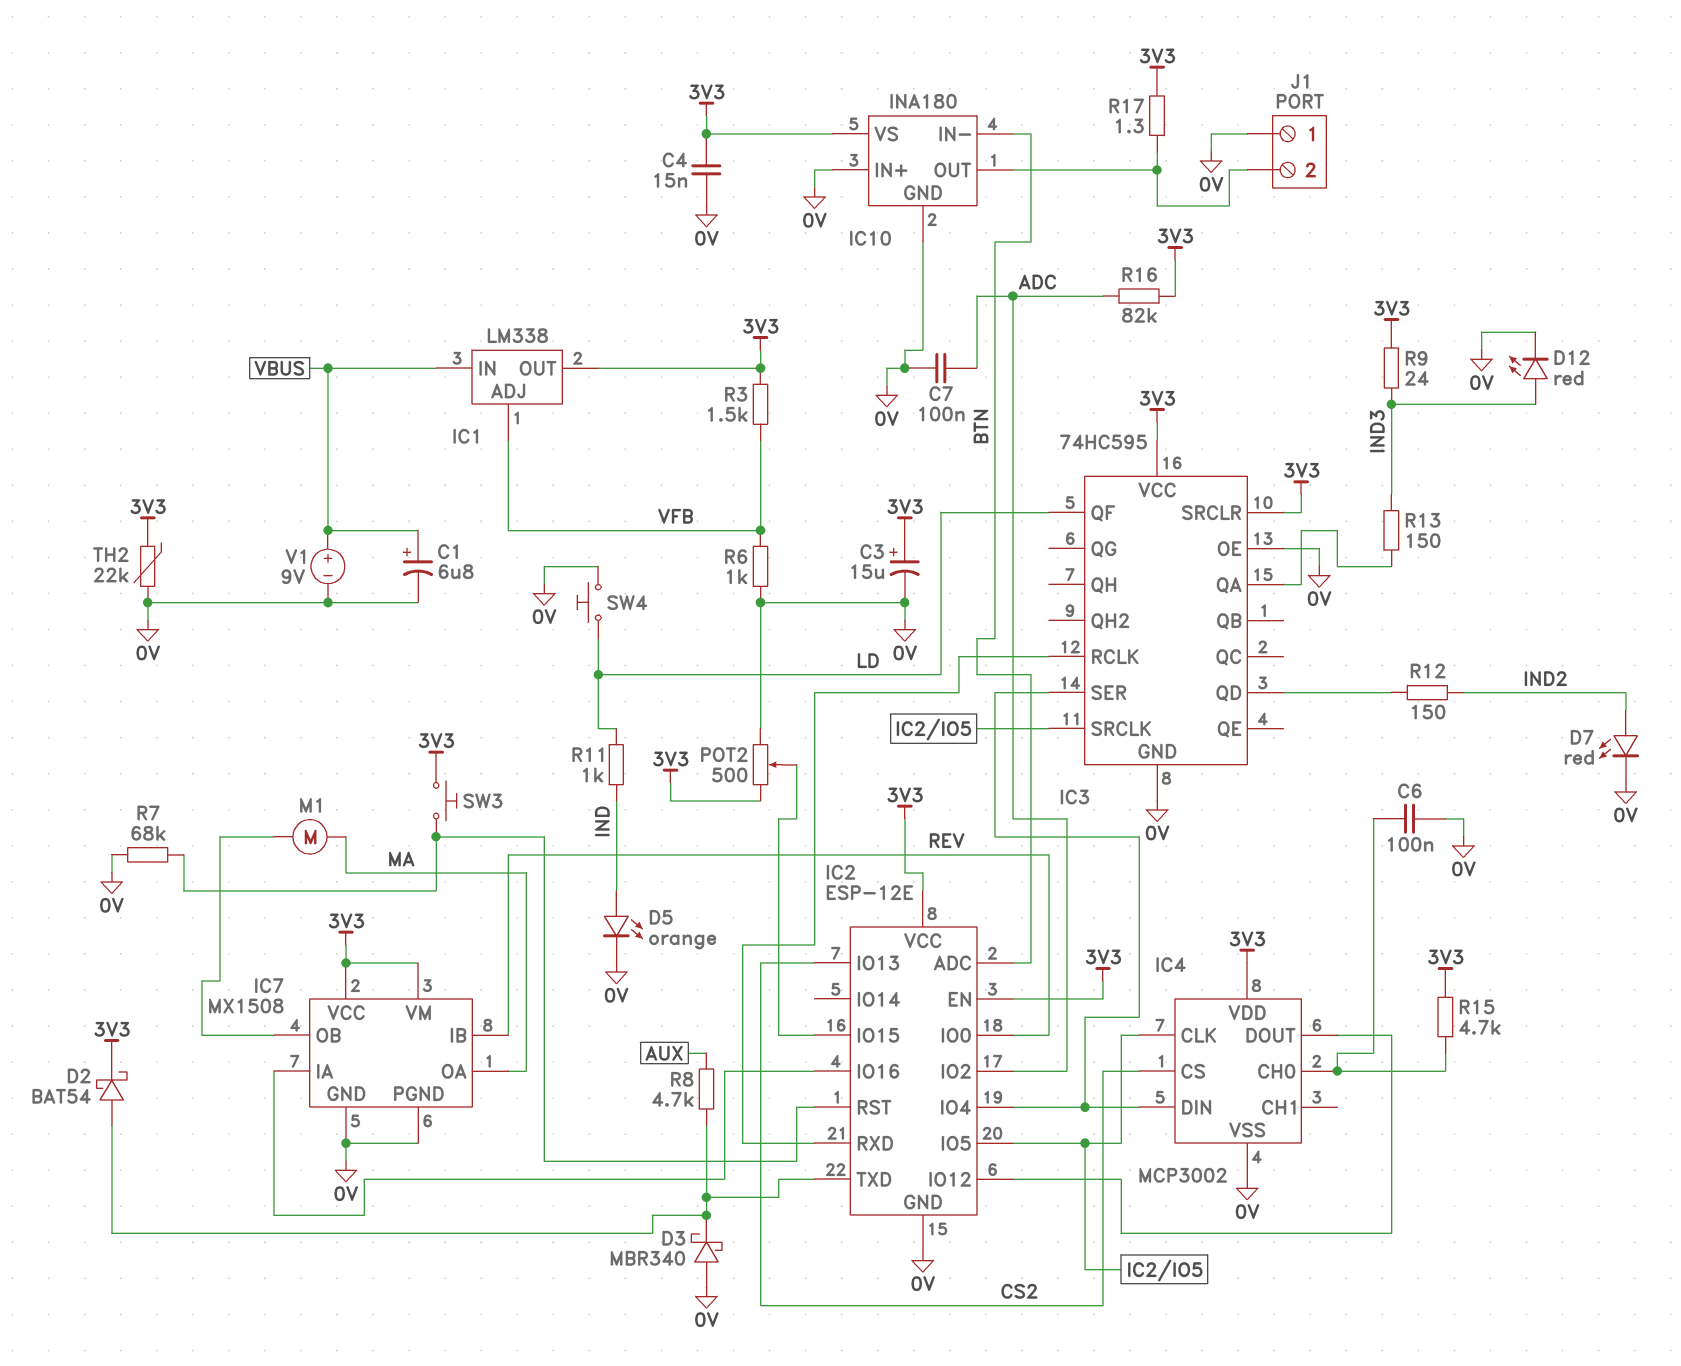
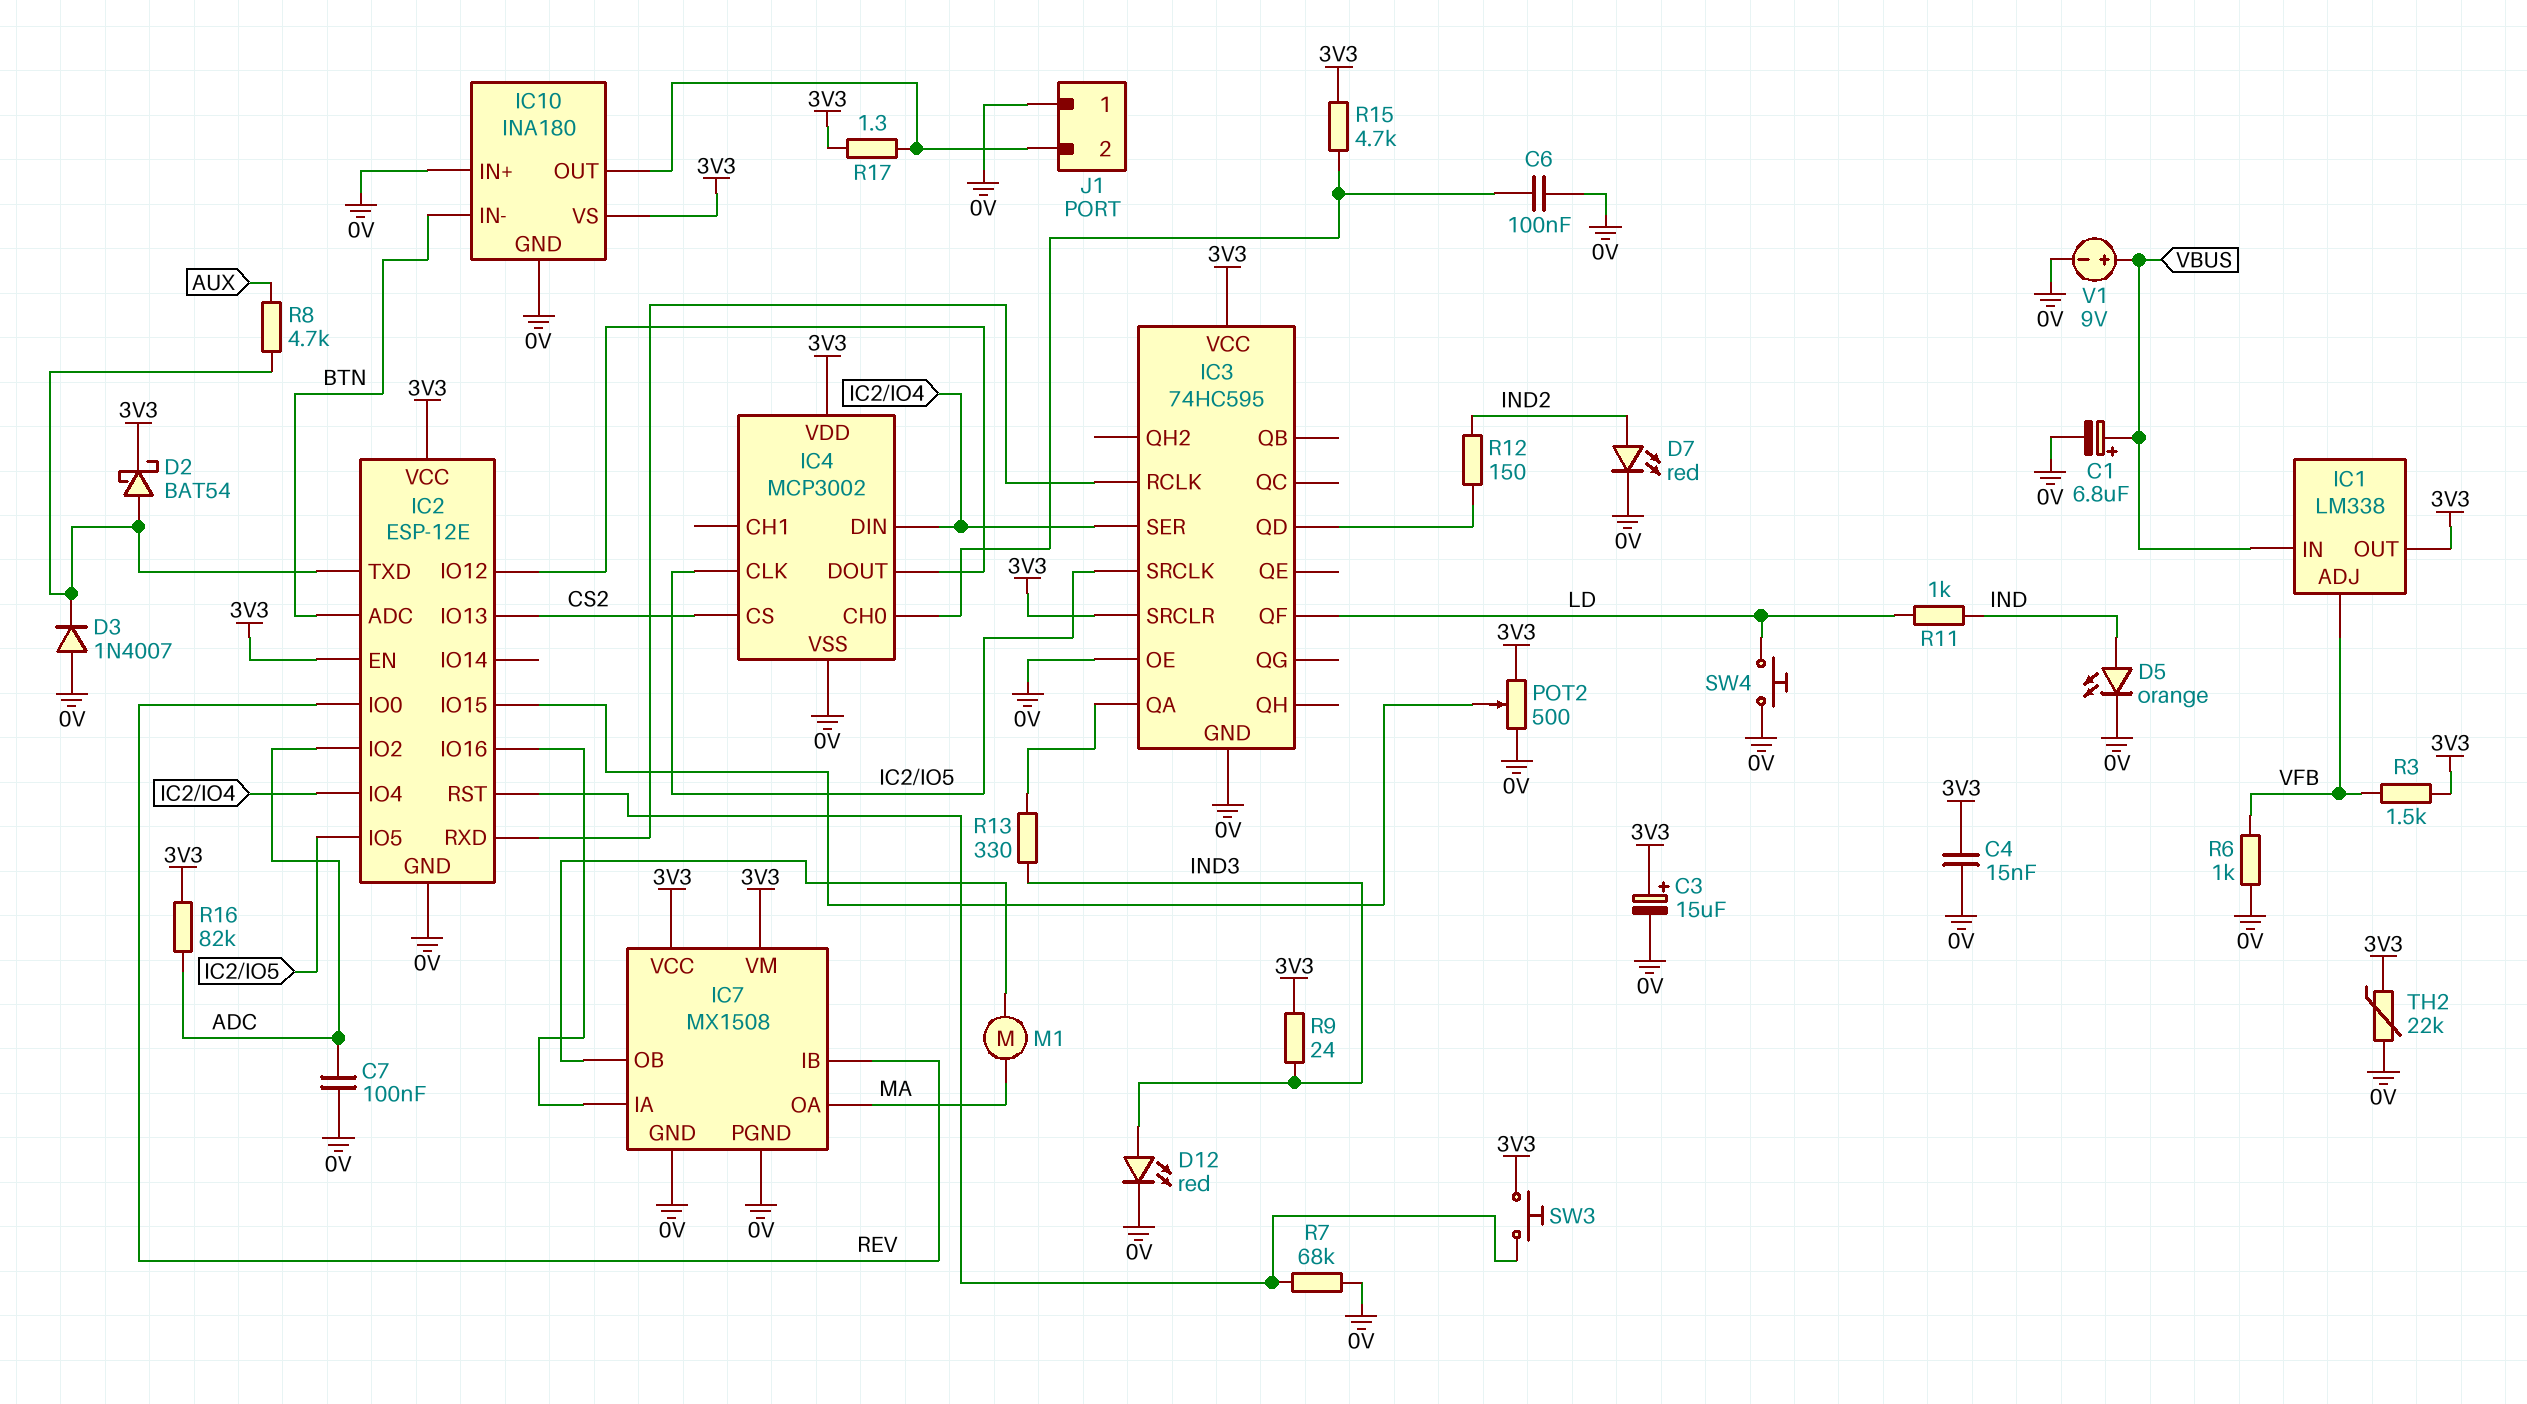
D3: schottky MBR340 (A 0V, K IC2/TXD) -> diode 1N4007 (A 0V, K IC2/TXD)
R13: 150 (IC3/QA, IND3) -> 330 (IC3/QA, IND3)

